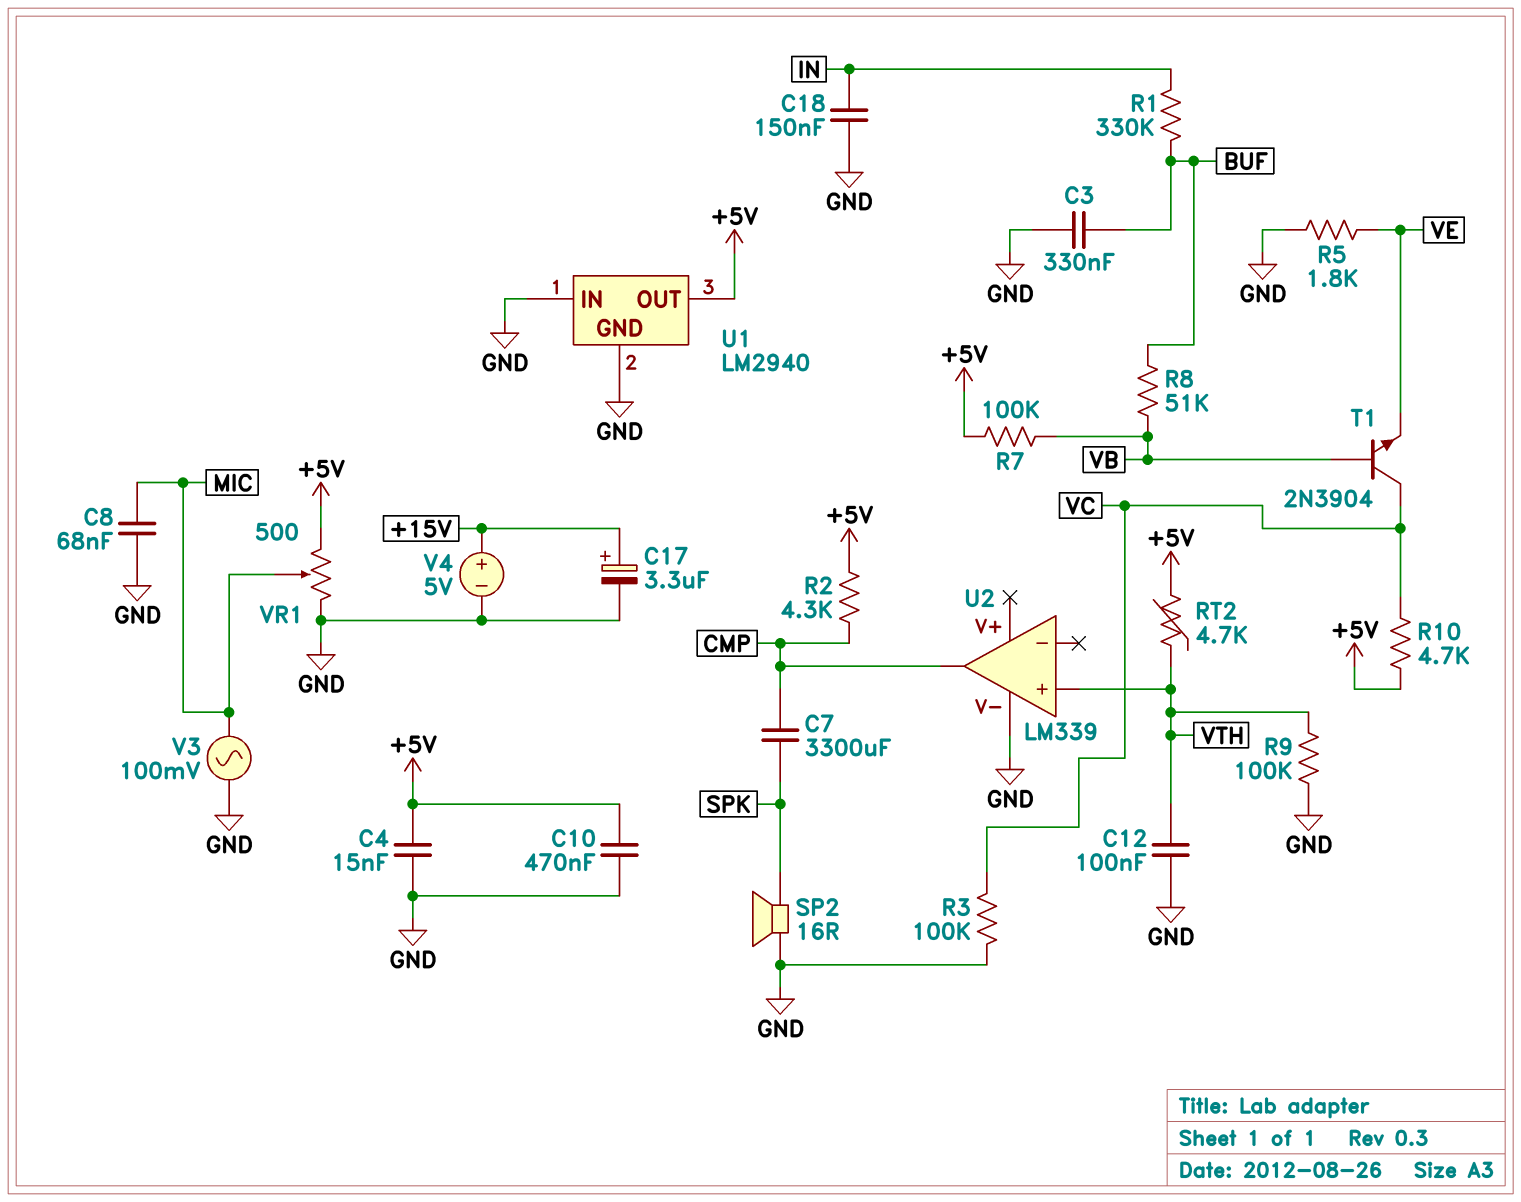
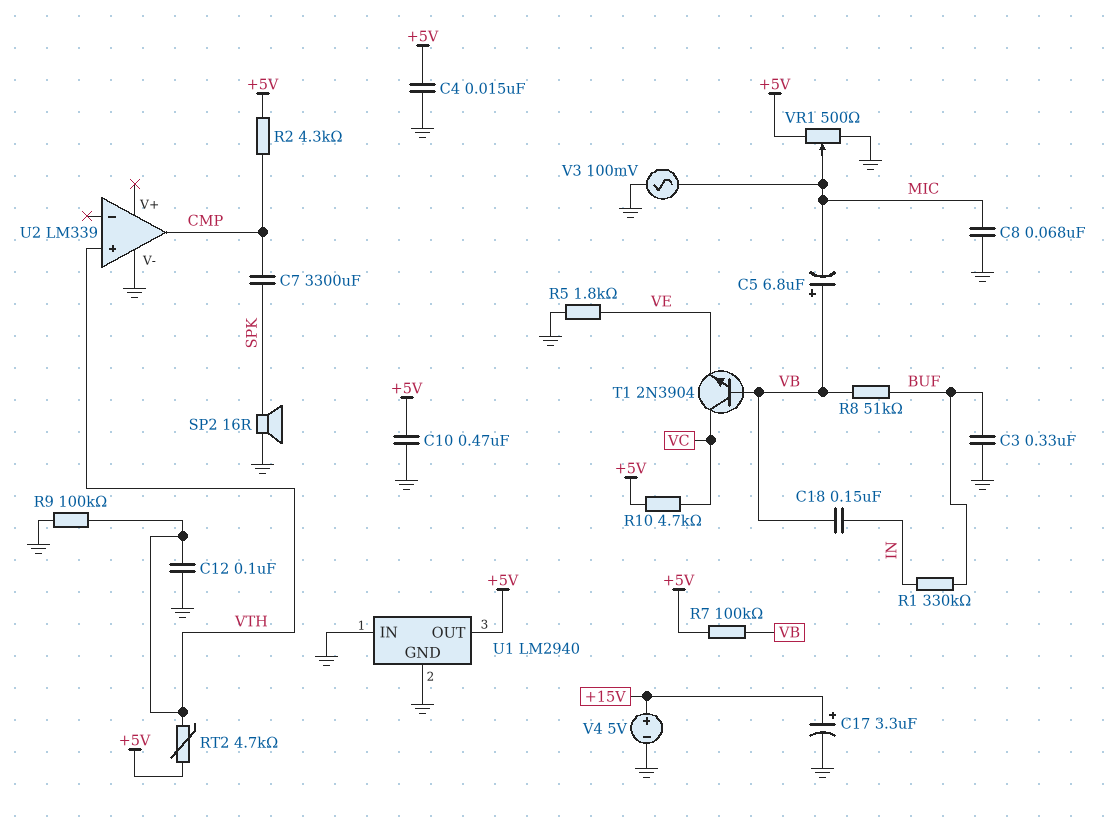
C5: none -> 6.8uF (plus VB, minus MIC)
C18: 150nF (GND, IN) -> 150nF (IN, VB)
R3: 100k (GND, VC) -> none

